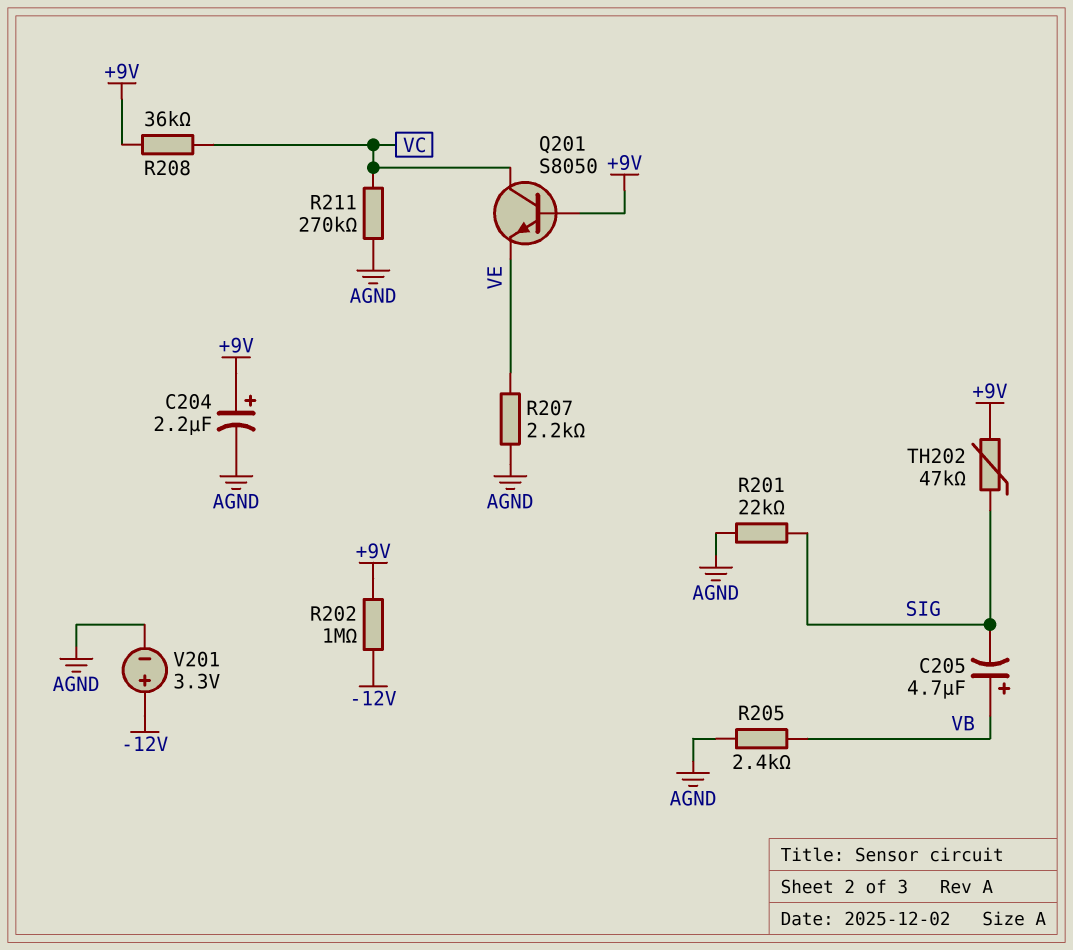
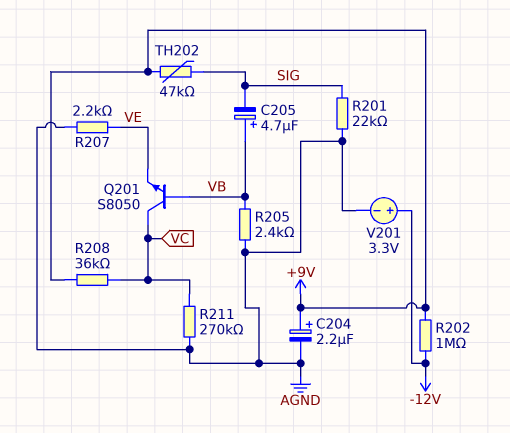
Q201: NPN S8050 (B +9V, C VC, E VE) -> NPN S8050 (B VB, C VC, E VE)

